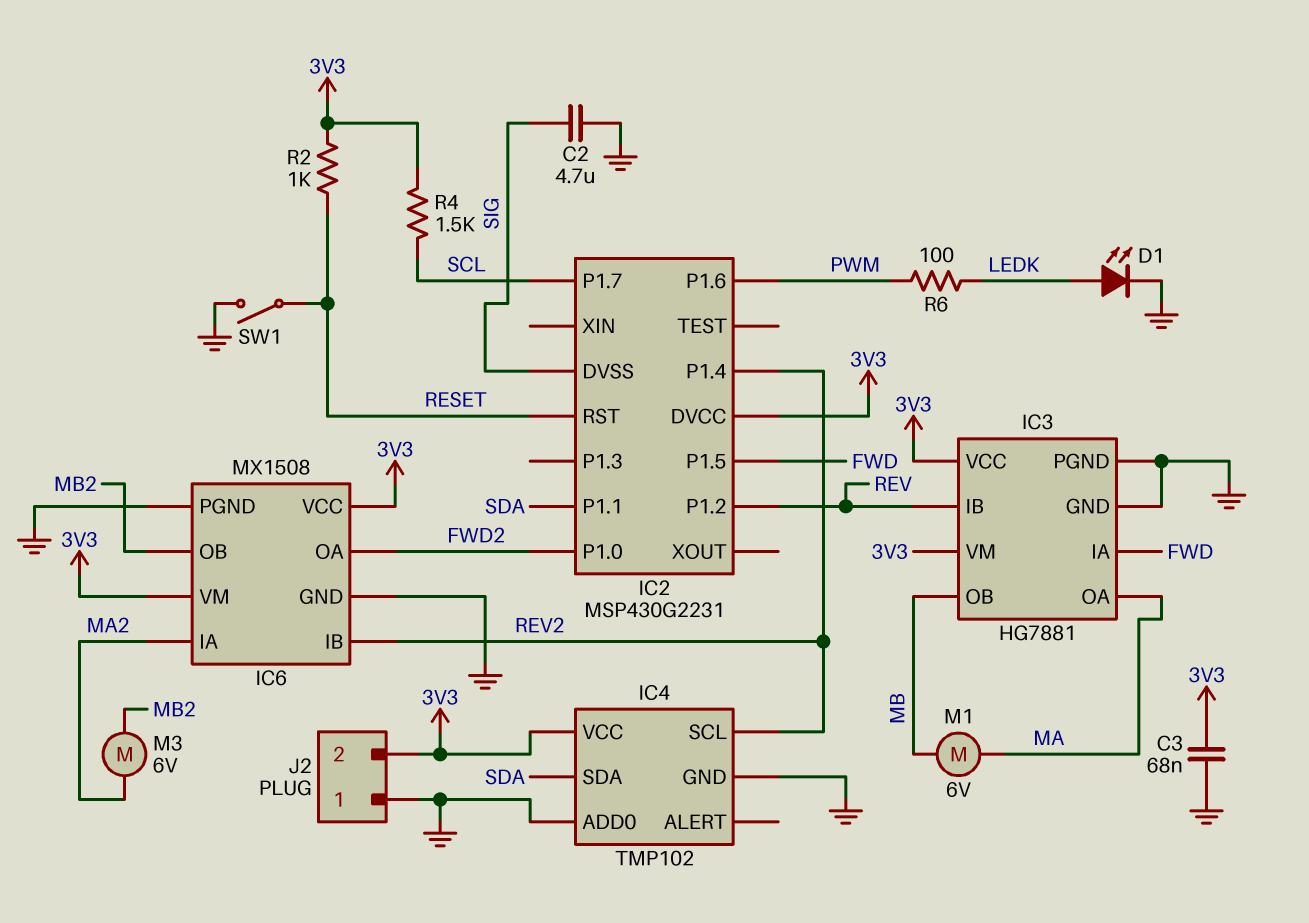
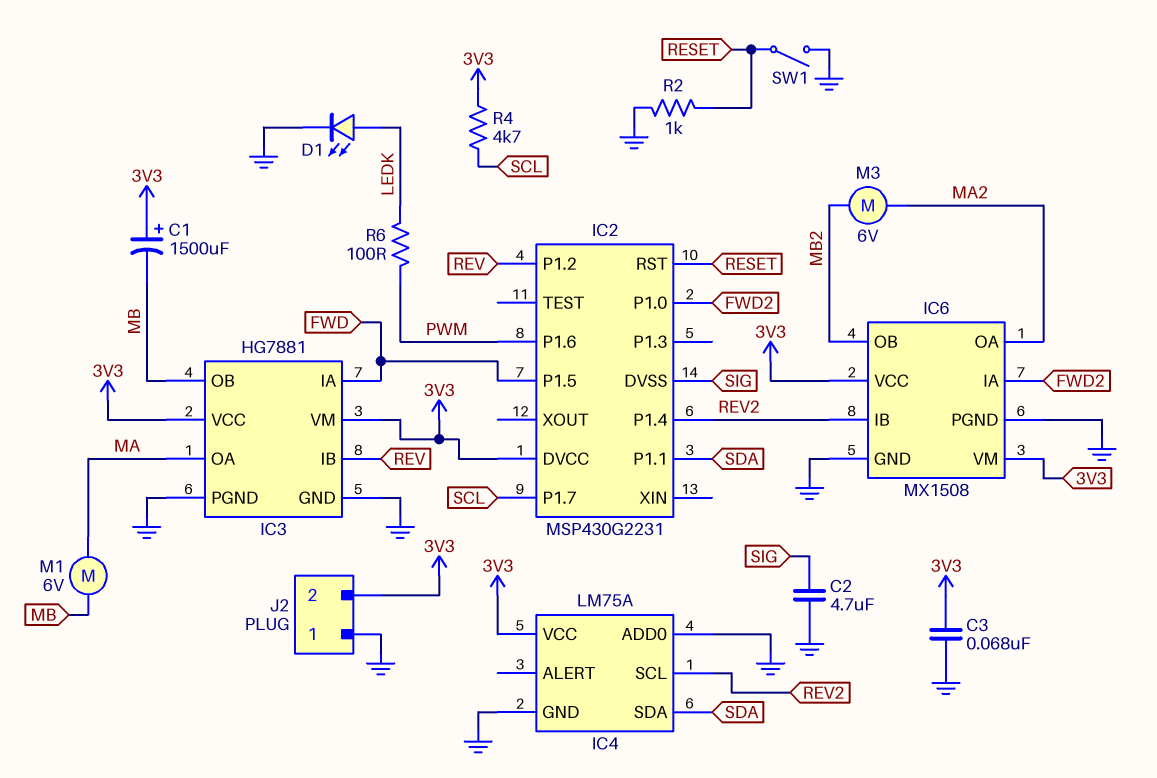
C1: none -> 1500uF (plus 3V3, minus MB)
IC4: TMP102 -> LM75A
IC6 pin IA: MA2 -> FWD2
IC6 pin OA: FWD2 -> MA2
R2: 1k (3V3, RESET) -> 1k (GND, RESET)
R4: 1.5k (3V3, SCL) -> 4.7k (3V3, SCL)

